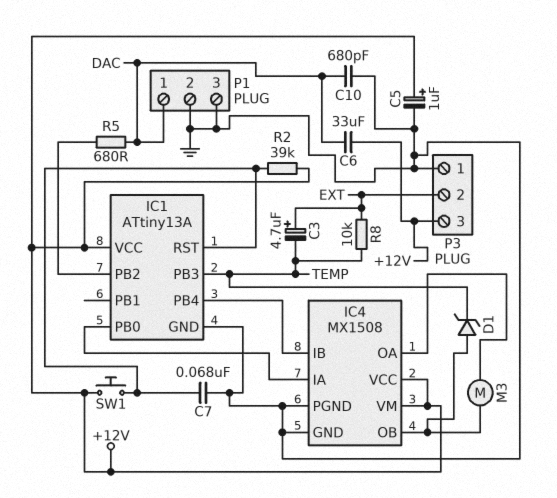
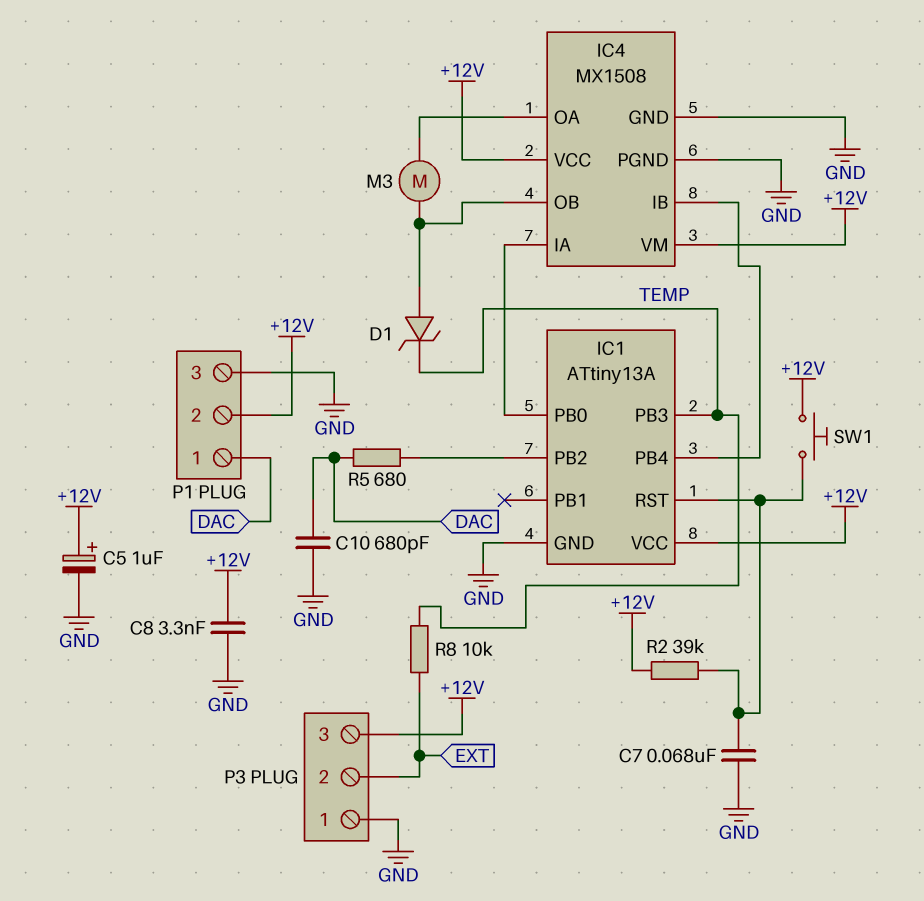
C3: 4.7uF (plus EXT, minus TEMP) -> none
C6: 33uF (+12V, DAC) -> none
C8: none -> 3.3nF (+12V, GND)
P1 pin 2: GND -> +12V

